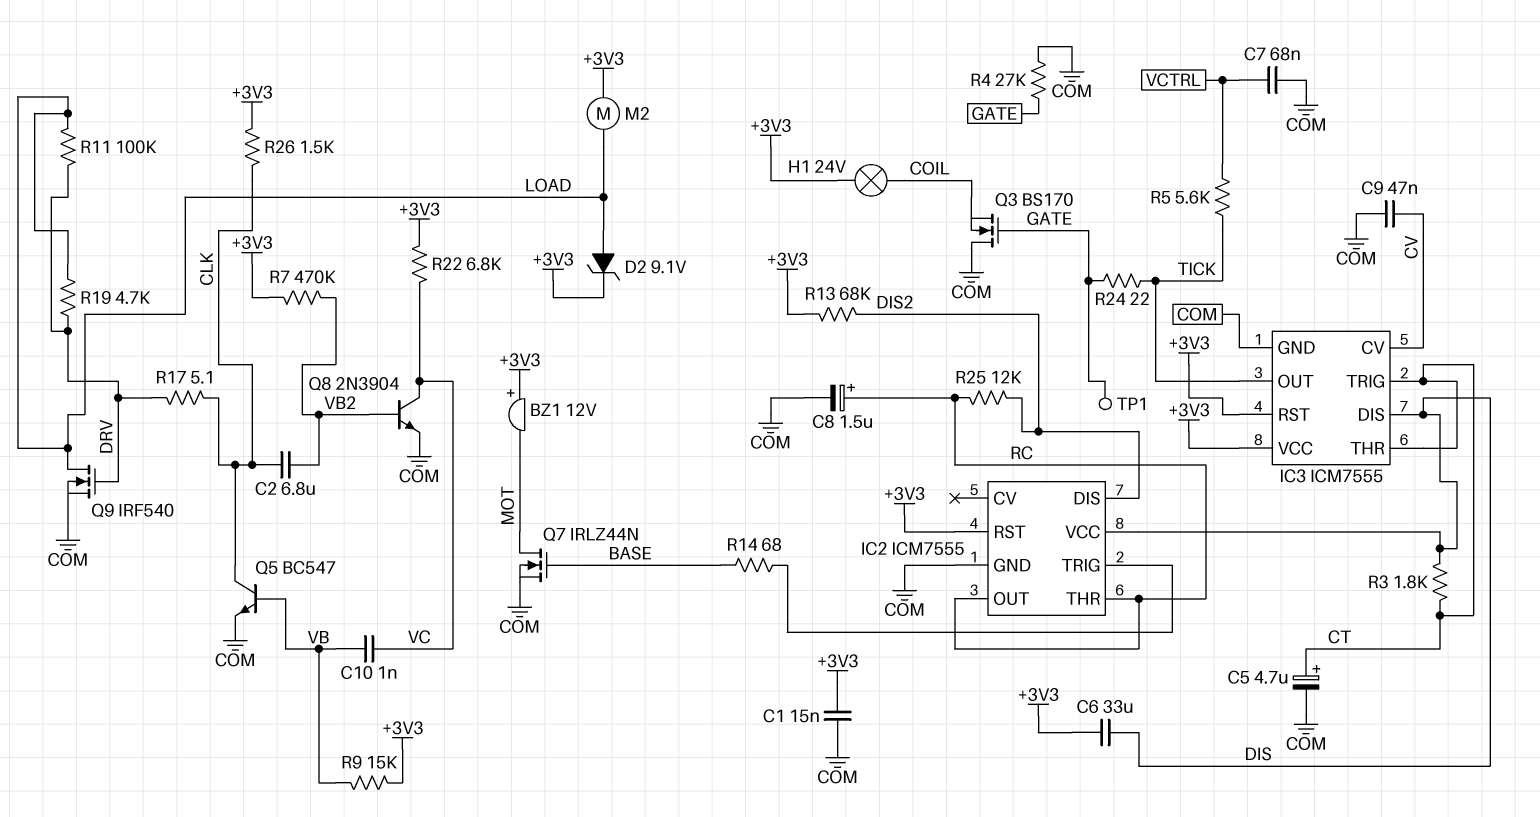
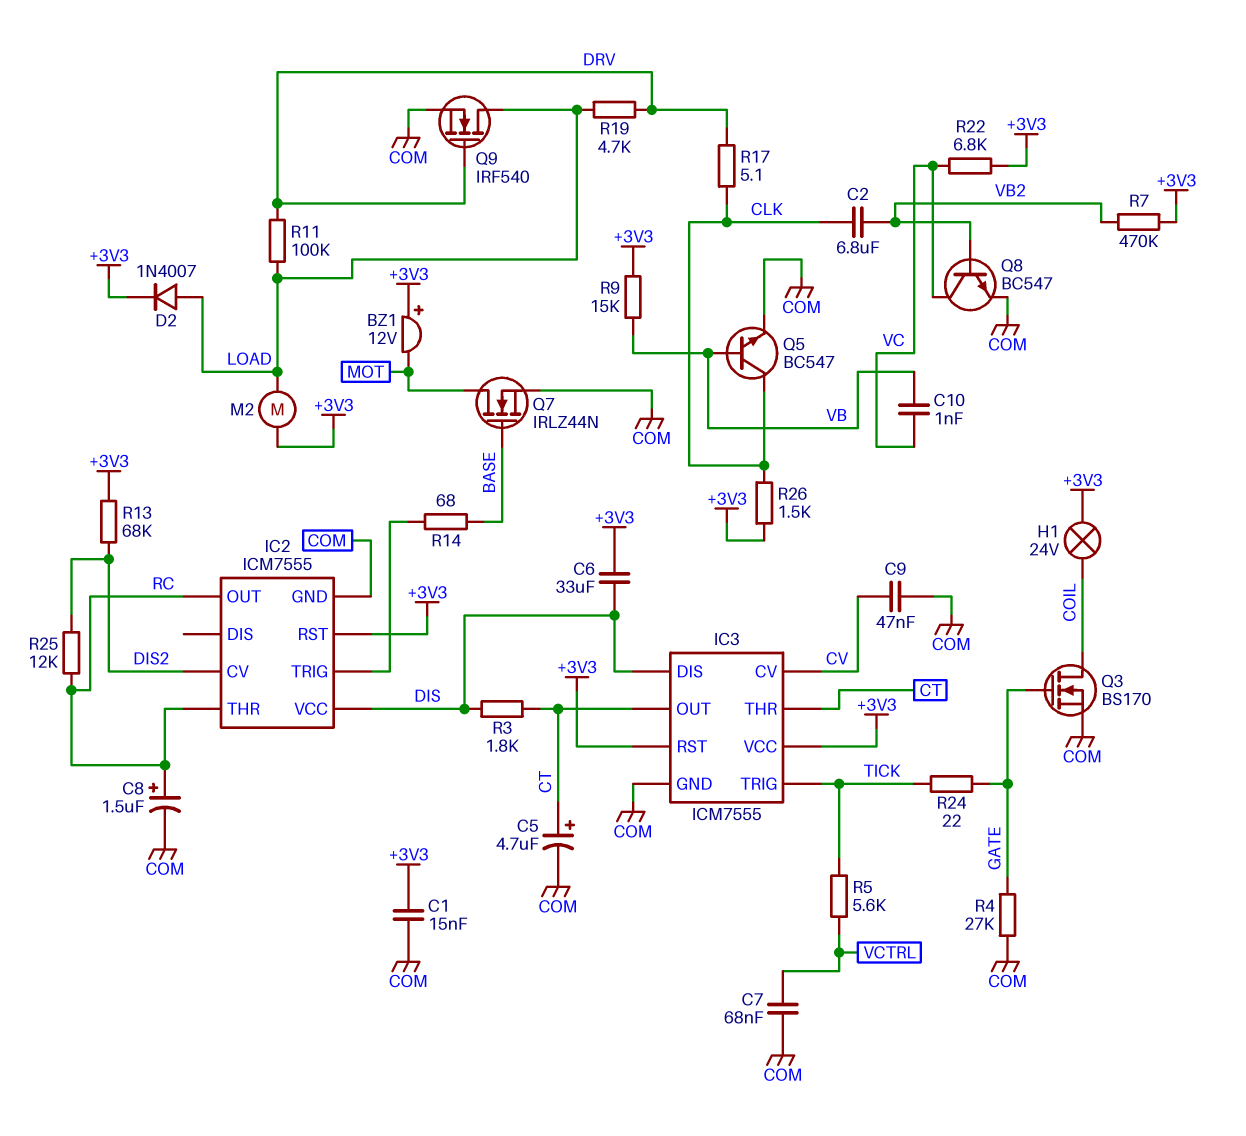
D2: zener 9.1V (A LOAD, K +3V3) -> diode 1N4007 (A LOAD, K +3V3)
IC2 pin CV: none -> DIS2
IC2 pin DIS: DIS2 -> none
IC3 pin OUT: TICK -> CT
IC3 pin TRIG: CT -> TICK
Q3: NMOS BS170 (G GATE, D COM, S COIL) -> NMOS BS170 (G GATE, D COIL, S COM)
Q8: NPN 2N3904 (B VB2, C VC, E COM) -> NPN BC547 (B VB2, C VC, E COM)
TP1: test point (GATE) -> none

